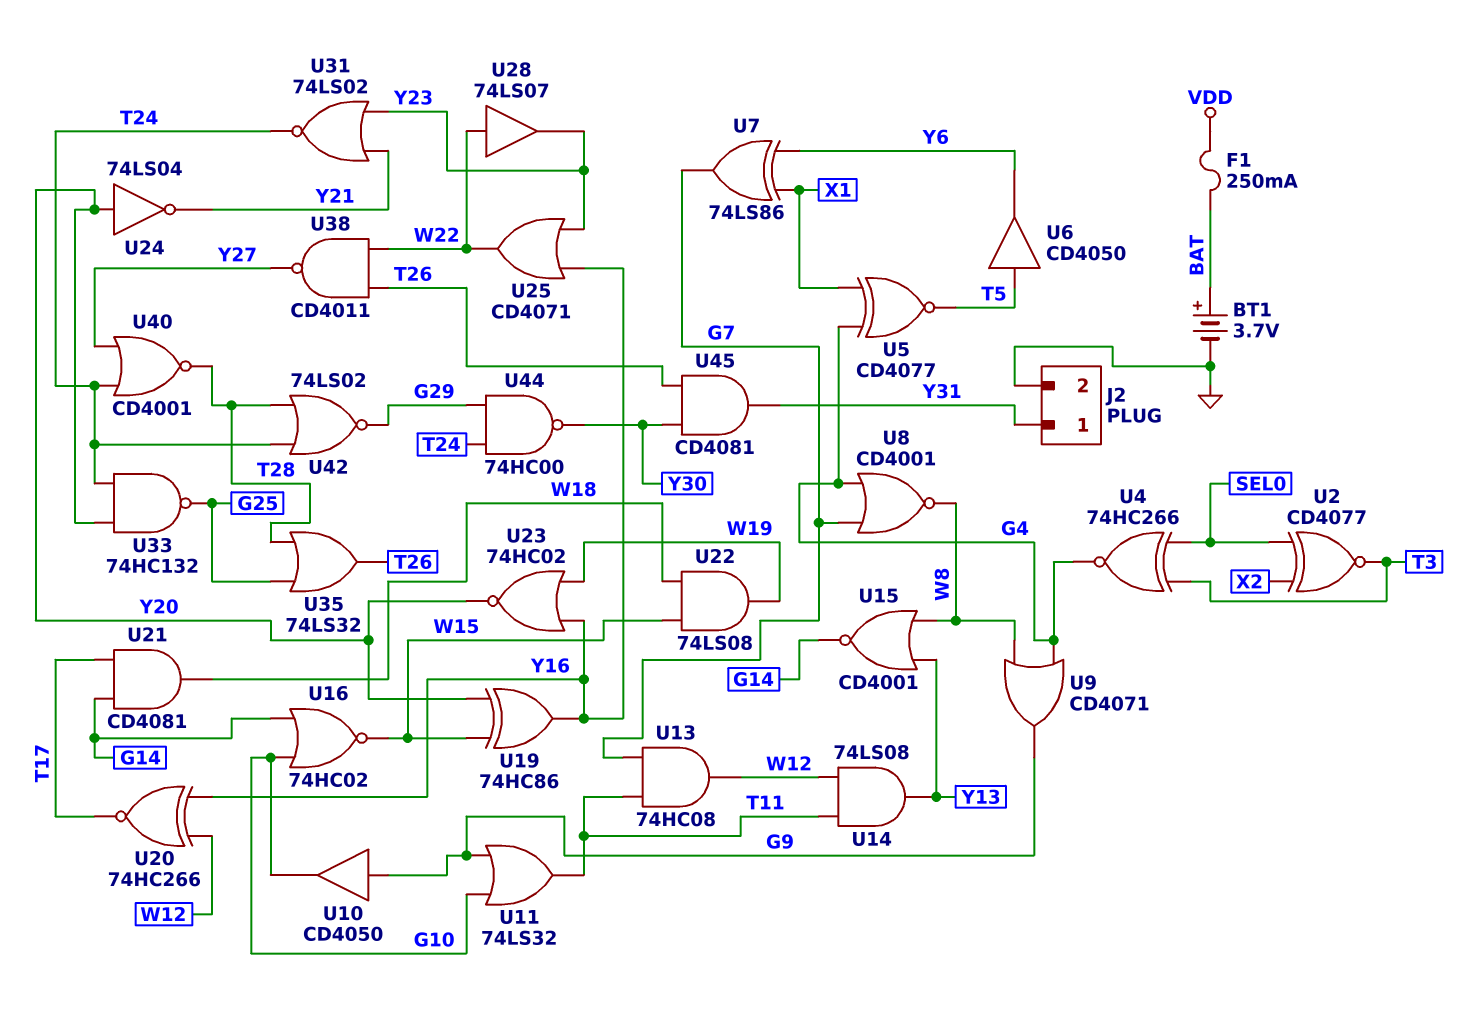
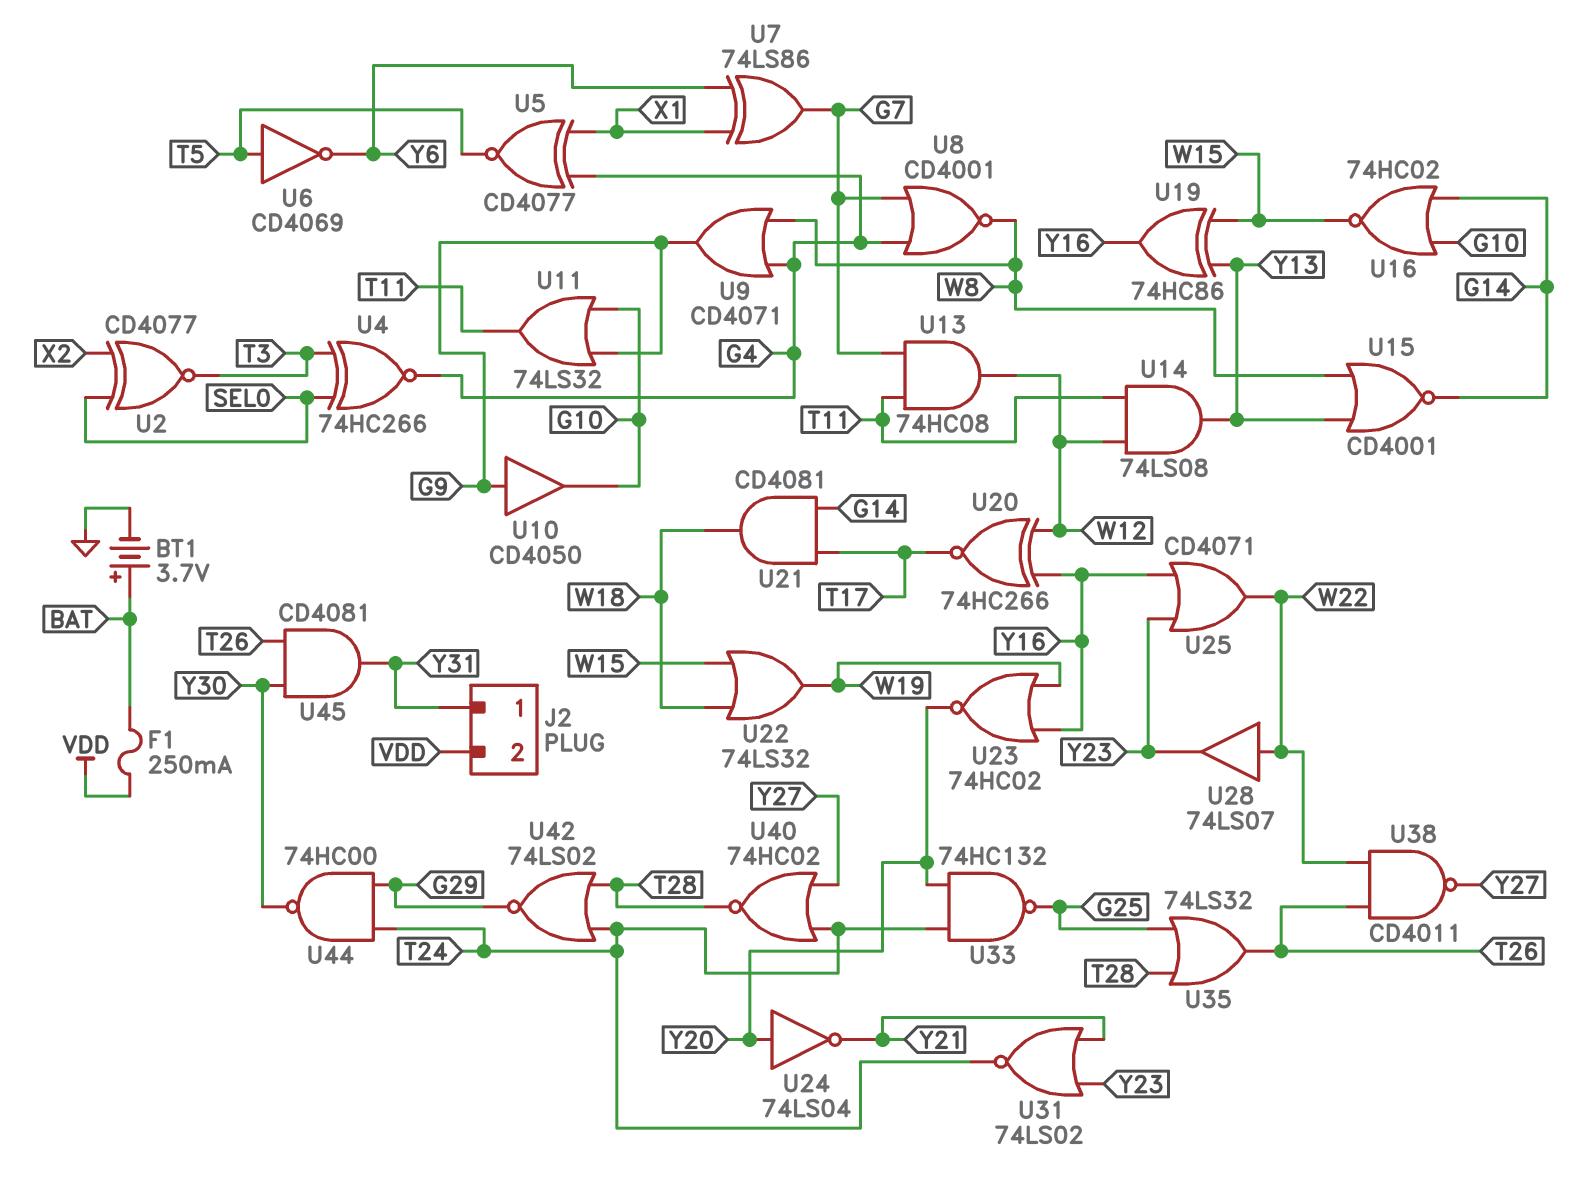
J2 pin 2: GND -> VDD
U6: buffer CD4050 (in T5, out Y6) -> NOT CD4069 (in T5, out Y6)
U19: XOR 74HC86 (in W15, in Y20, out Y16) -> XOR 74HC86 (in W15, in Y13, out Y16)
U22: AND 74LS08 (in W15, in W18, out W19) -> OR 74LS32 (in W15, in W18, out W19)
U40: NOR CD4001 (in T24, in Y27, out T28) -> NOR 74HC02 (in T24, in Y27, out T28)

